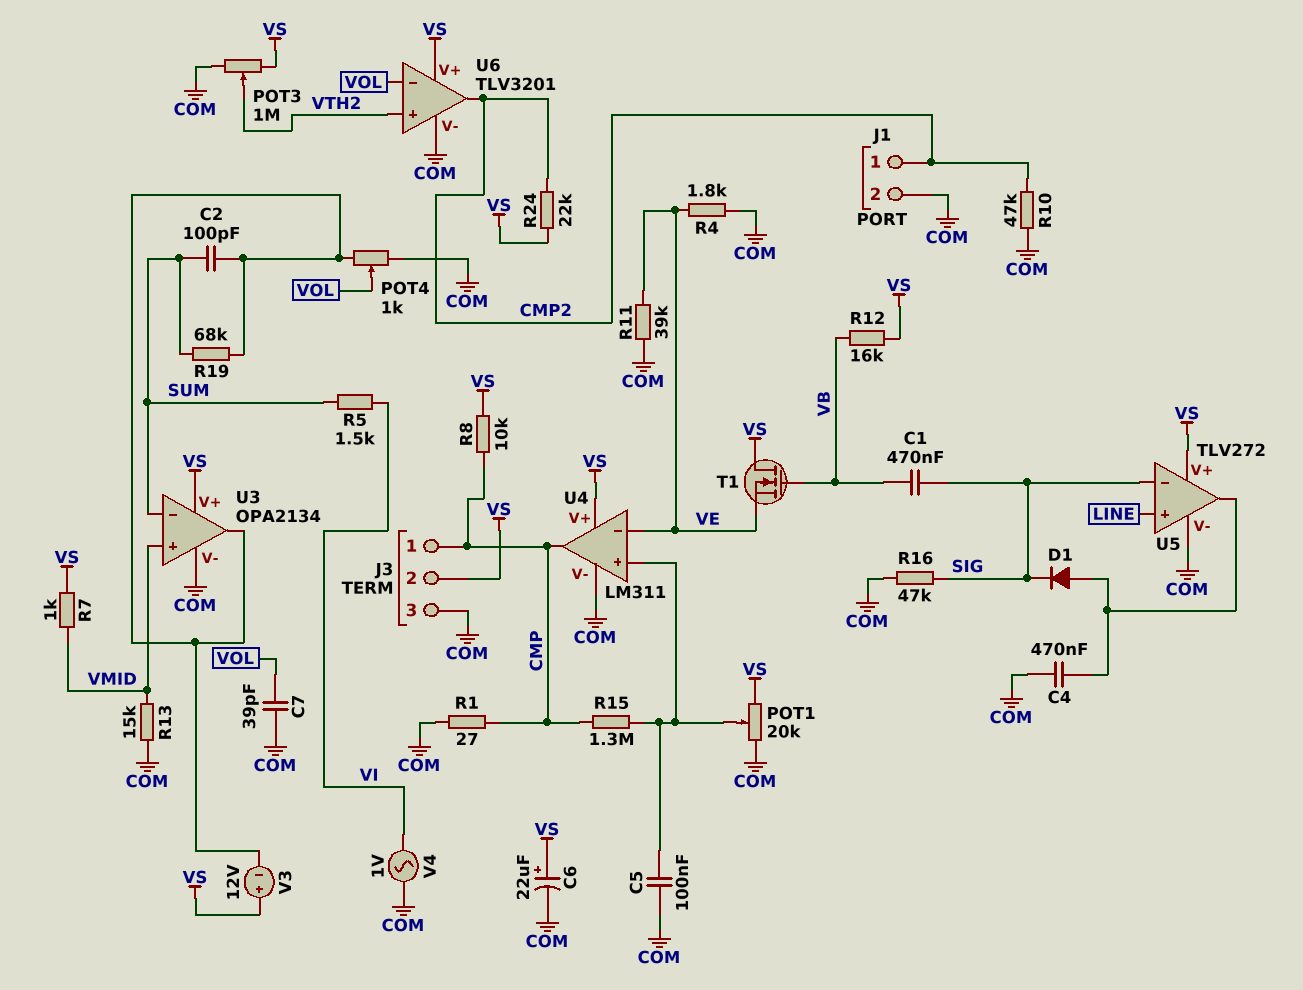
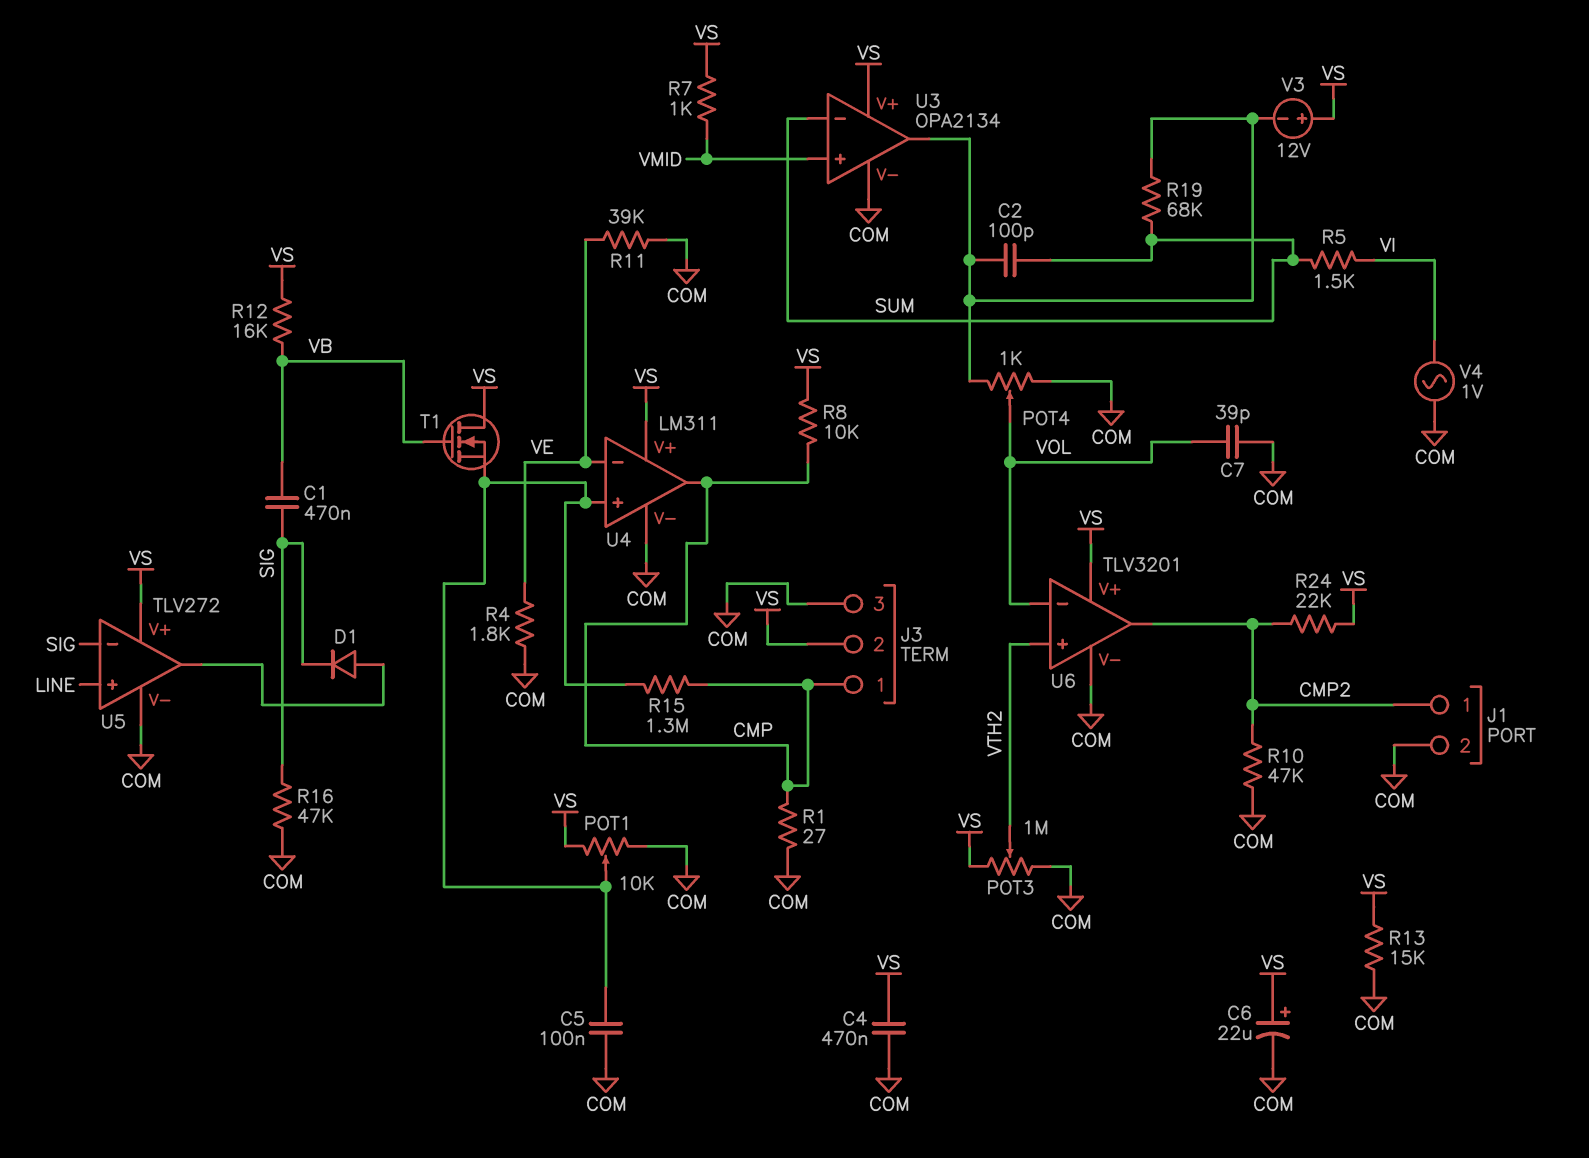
C4: 470nF (COM, U5/out) -> 470nF (COM, VS)
POT1: 20k (COM, VS, wiper U4/in+) -> 10k (COM, VS, wiper U4/in+)
R13: 15k (COM, VMID) -> 15k (COM, VS)
T1: NMOS (G VB, D VS, S VE) -> NMOS (G VB, D VS, S U4/in+)

